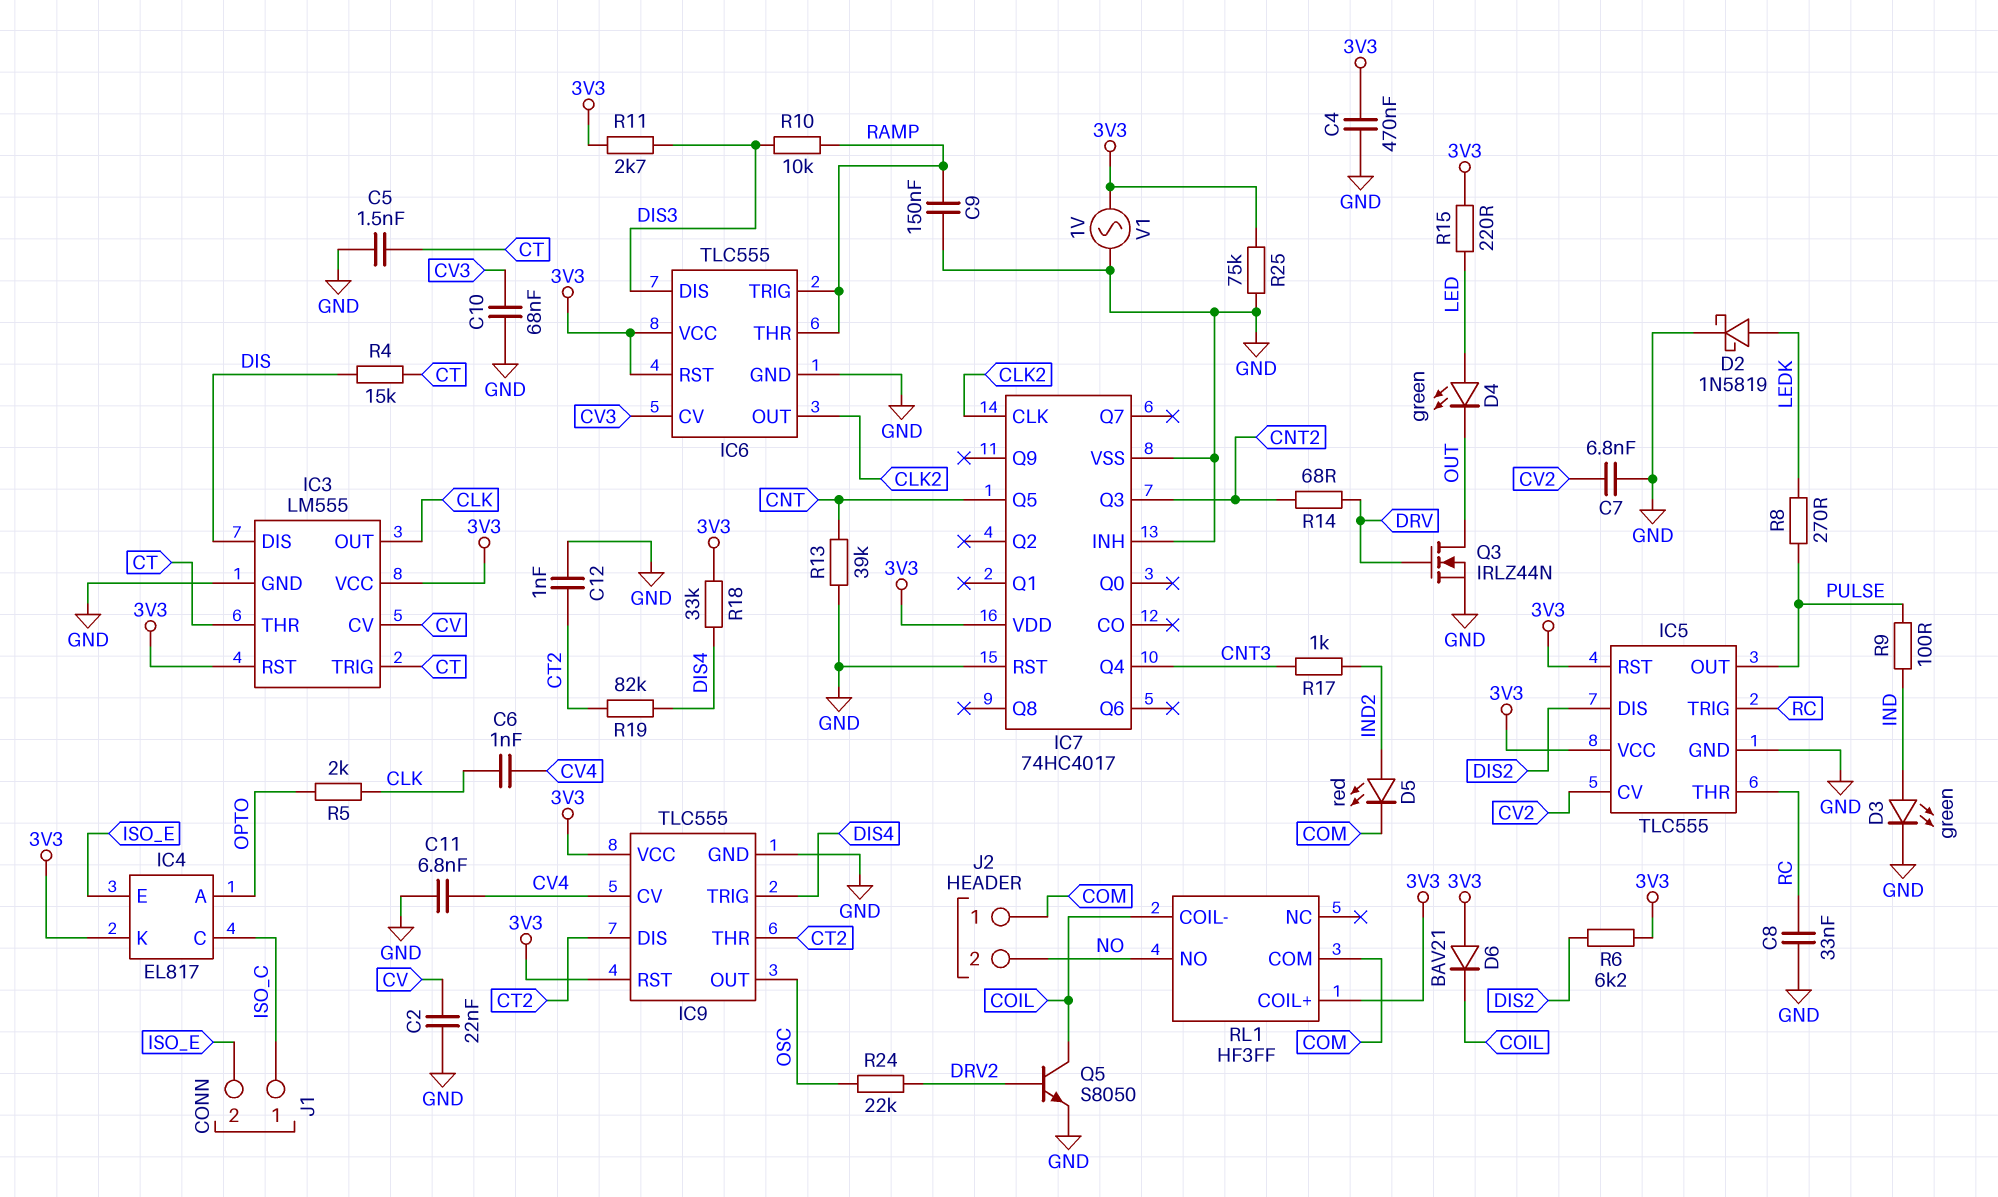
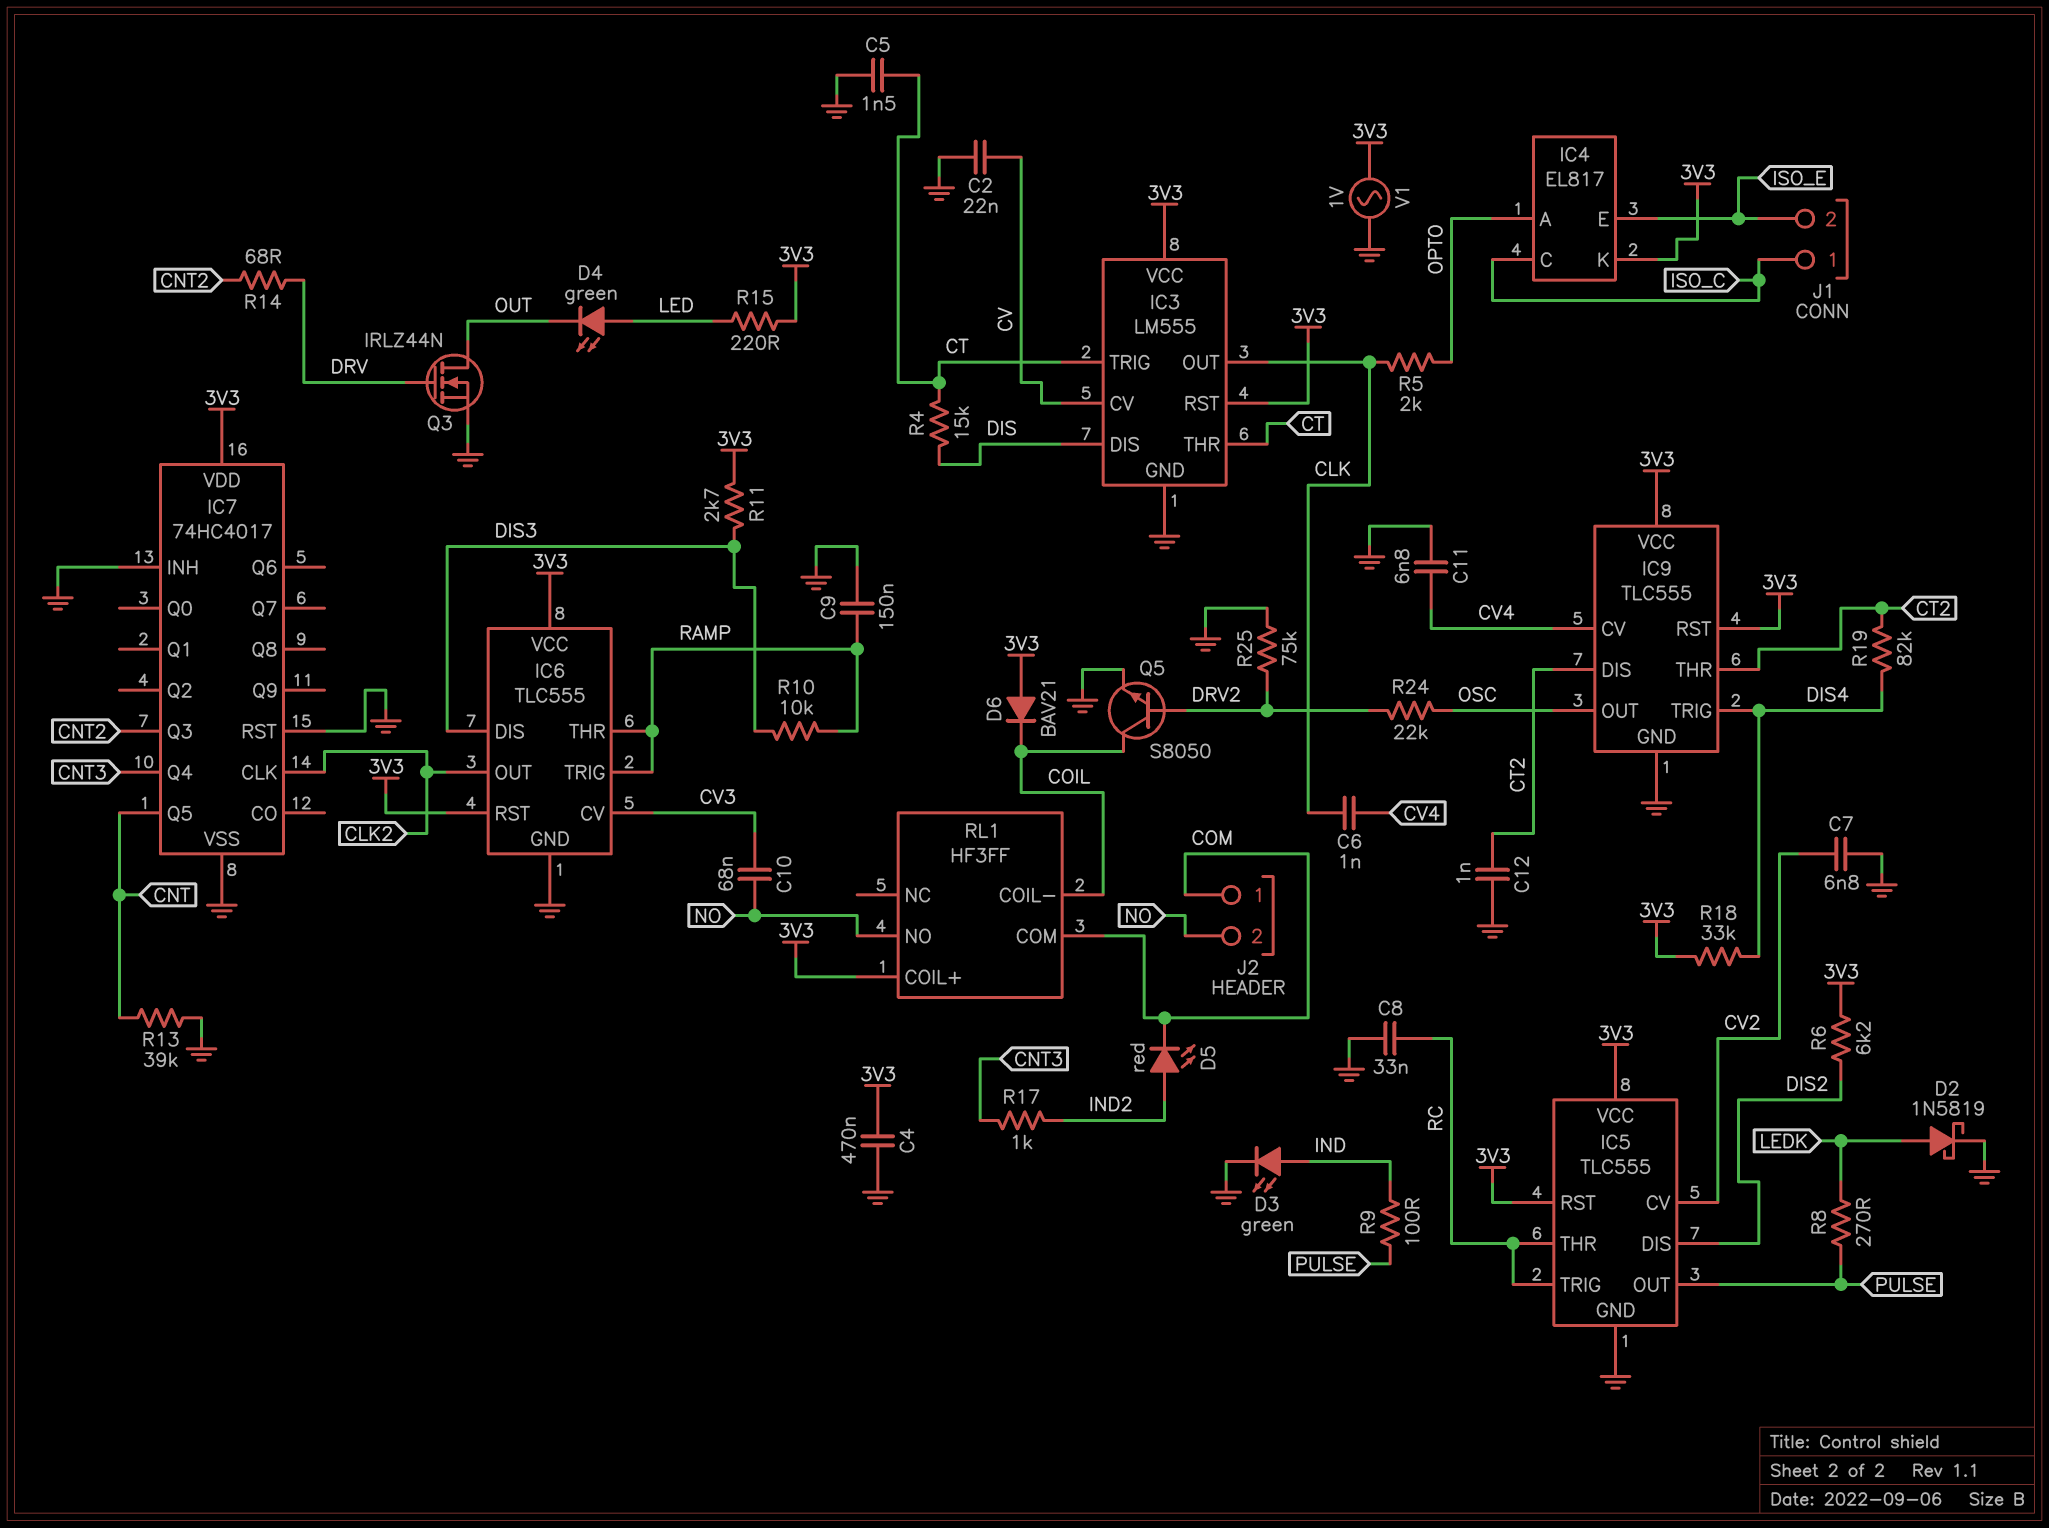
C10: 68nF (CV3, GND) -> 68nF (CV3, NO)
R25: 75k (3V3, GND) -> 75k (DRV2, GND)

